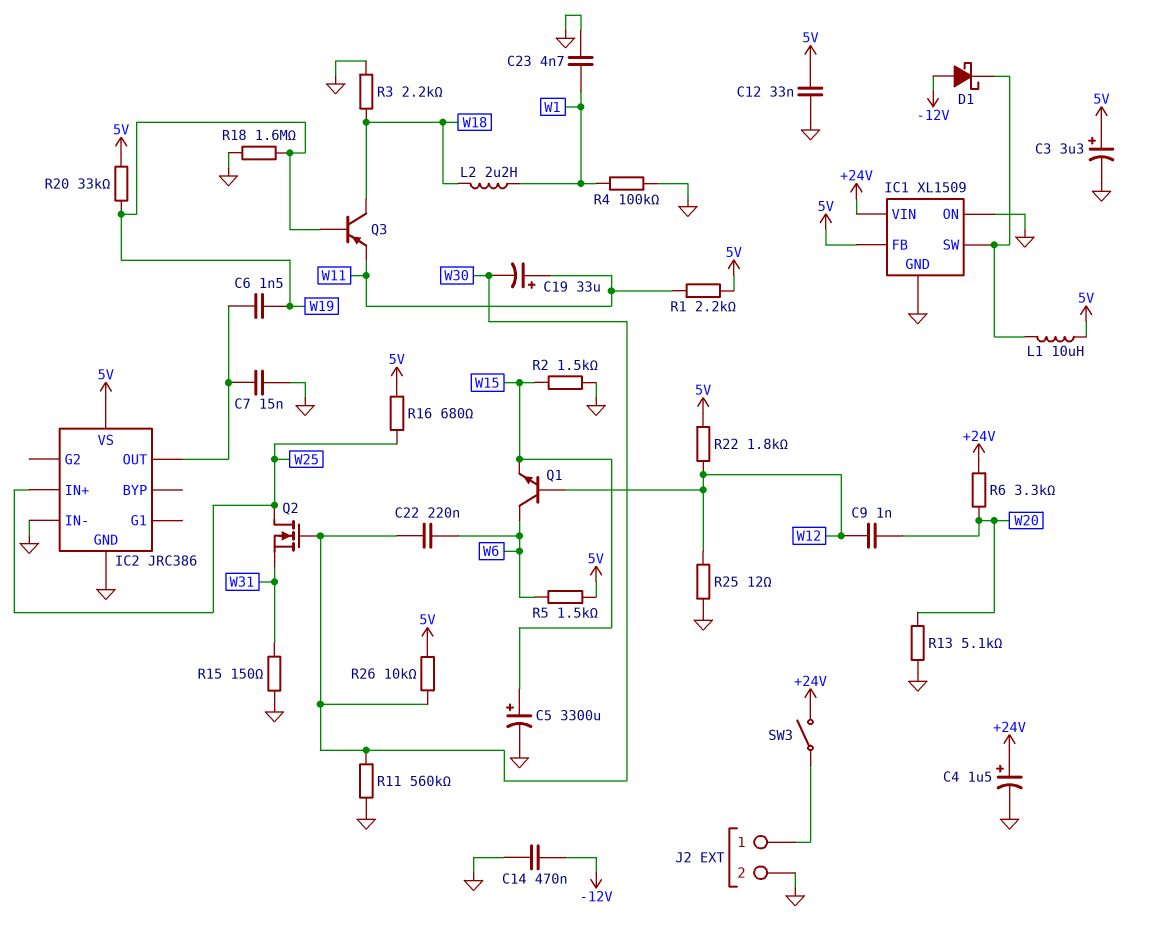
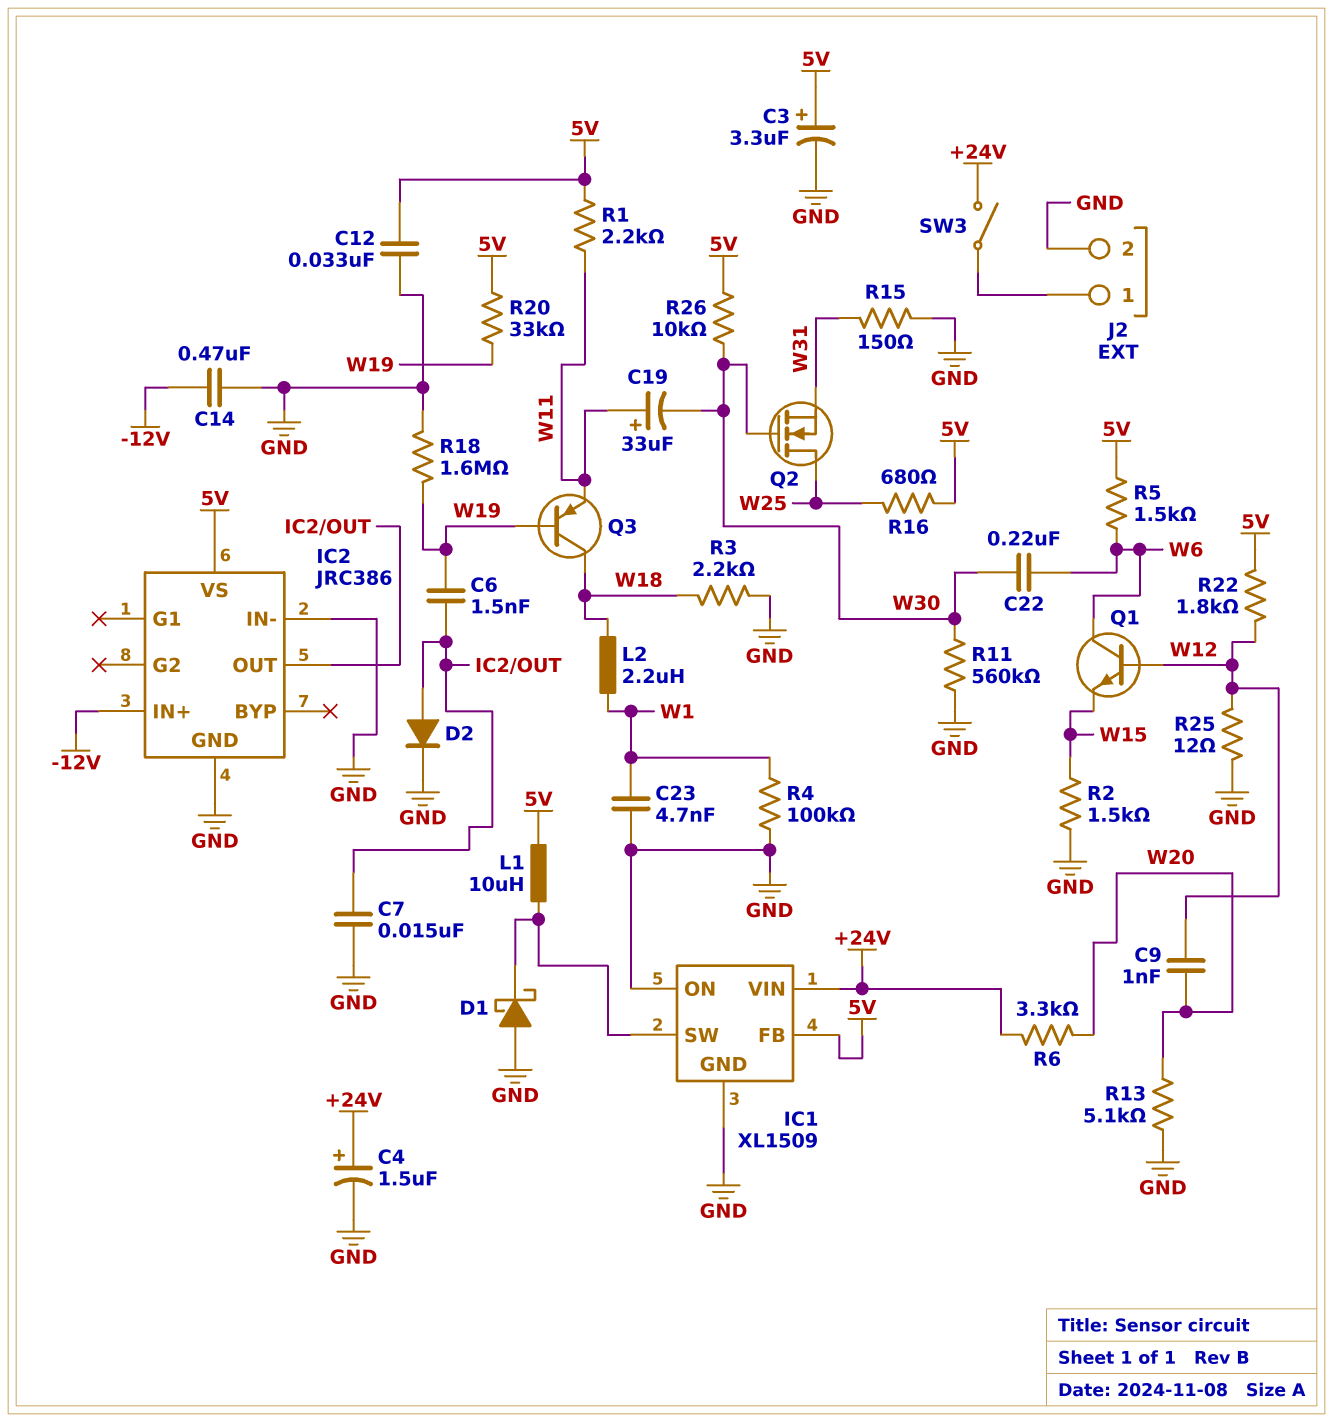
C5: 3300uF (plus W15, minus GND) -> none
D1: schottky (A -12V, K IC1/SW) -> schottky (A GND, K IC1/SW)
D2: none -> diode (A IC2/OUT, K GND)
IC2 pin IN+: W25 -> -12V

